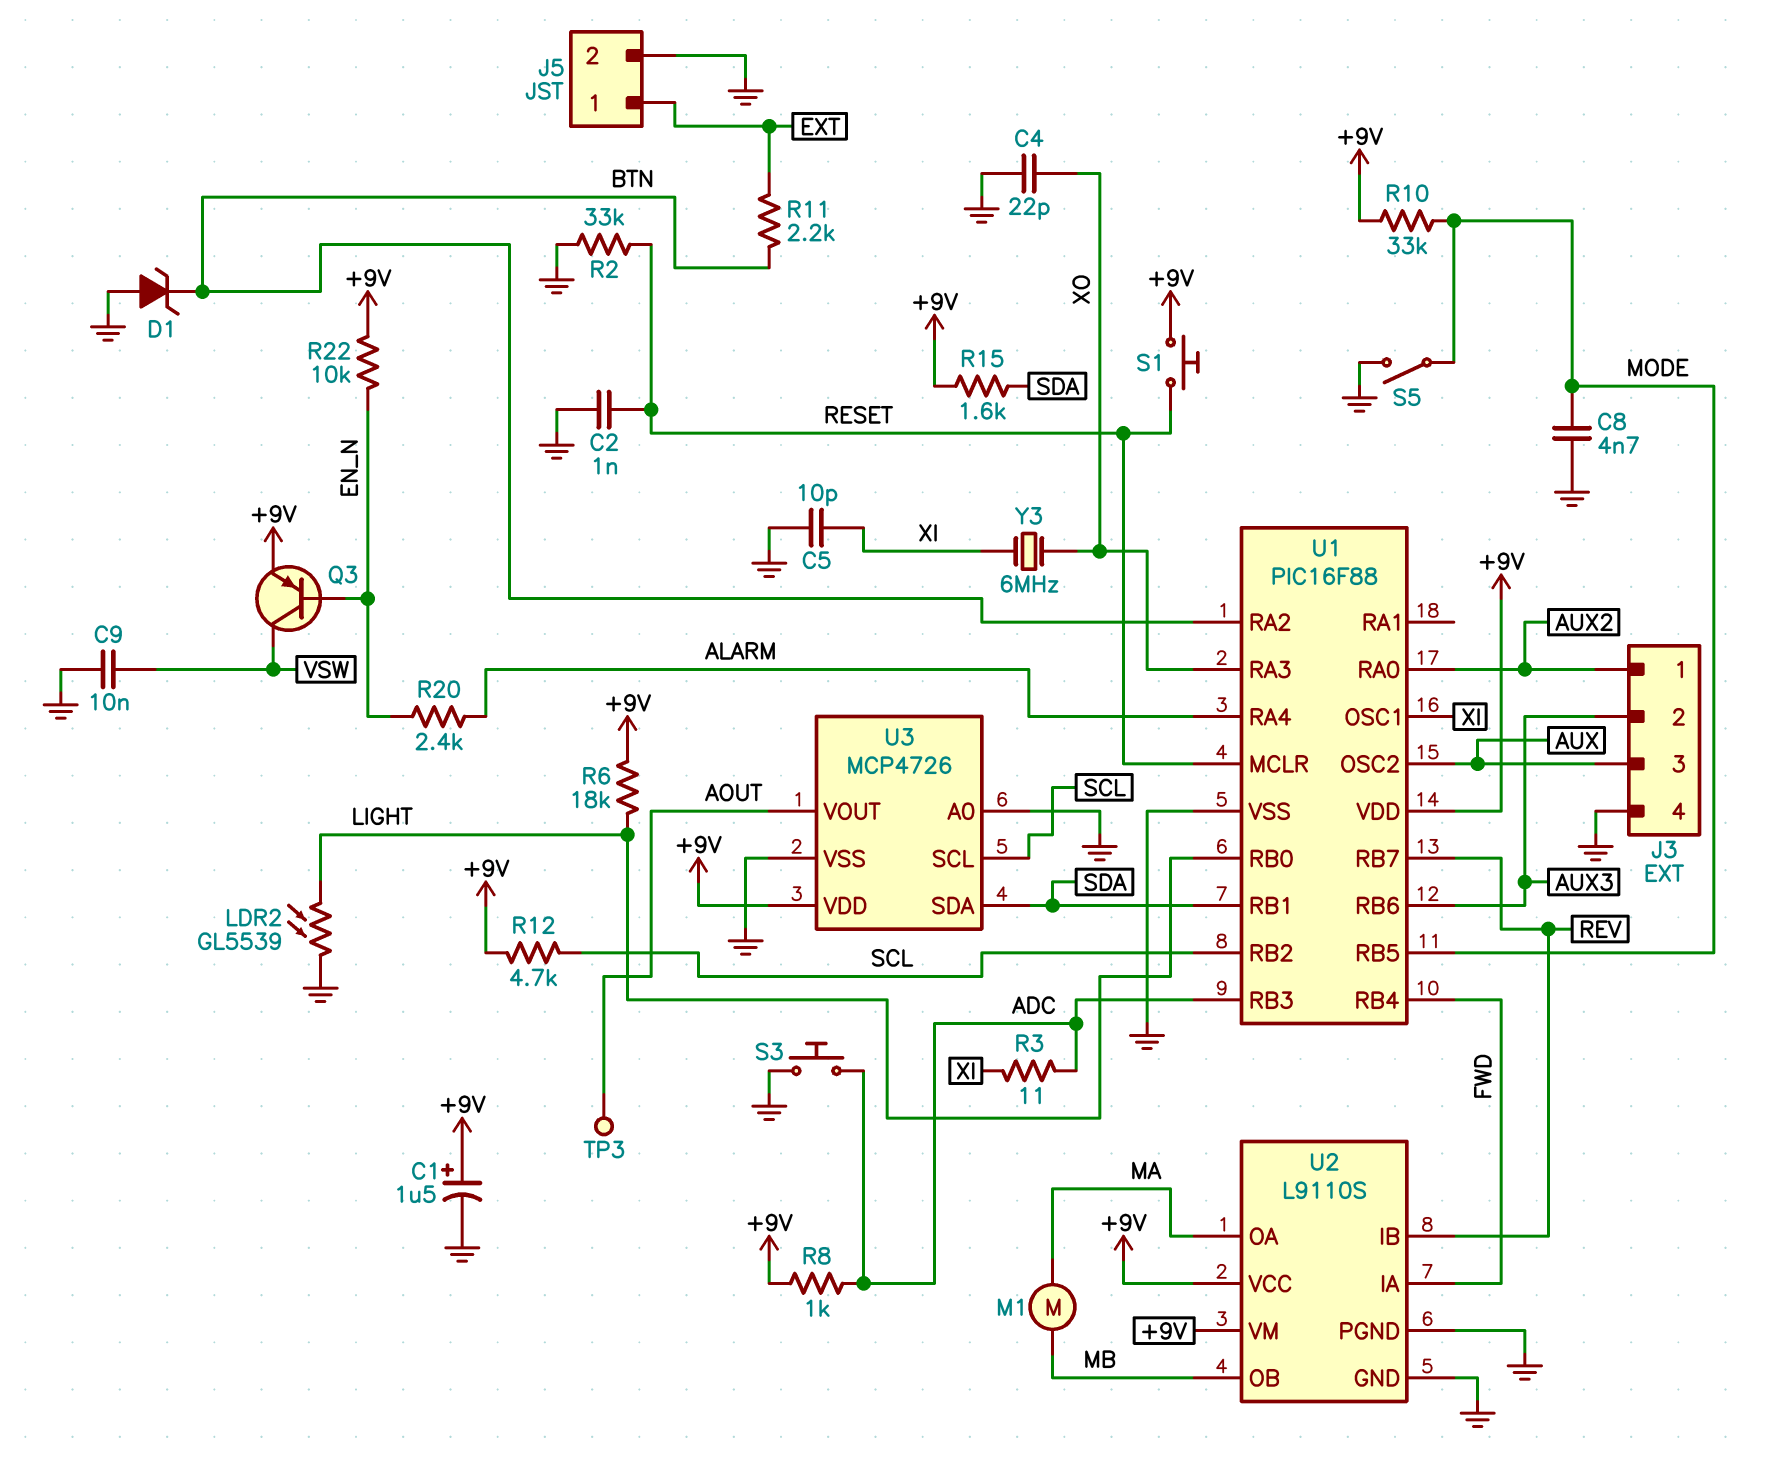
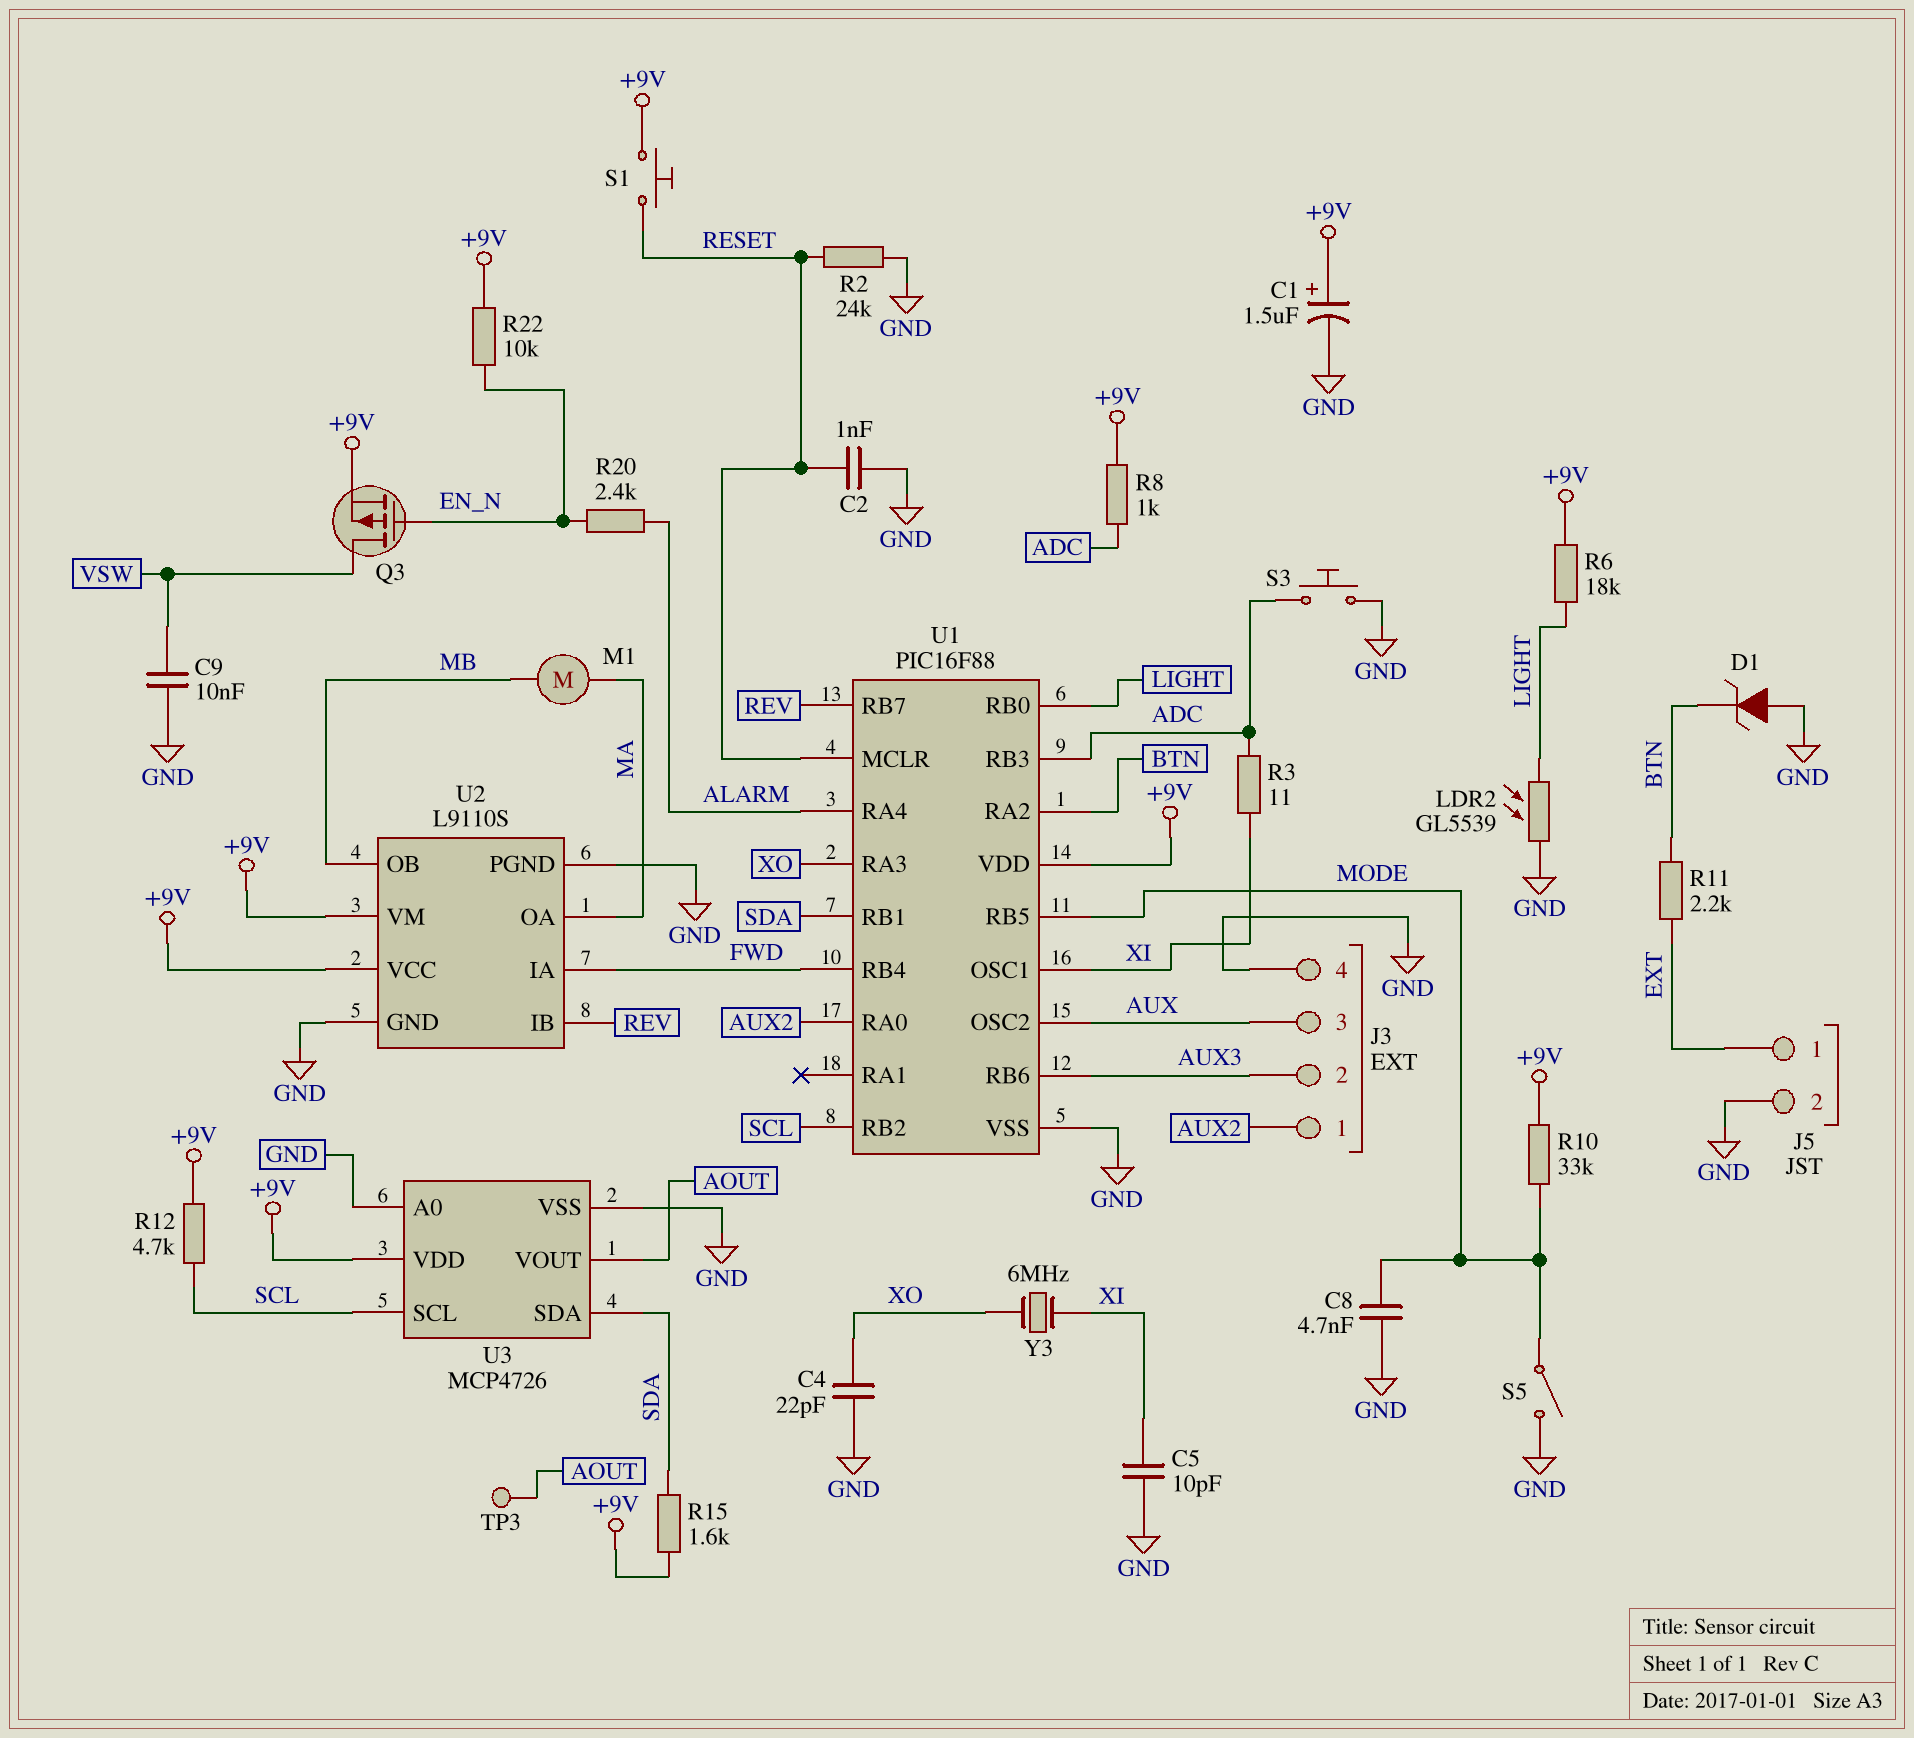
Q3: PNP (B EN_N, C VSW, E +9V) -> PMOS (G EN_N, D VSW, S +9V)
R2: 33k (GND, RESET) -> 24k (GND, RESET)

